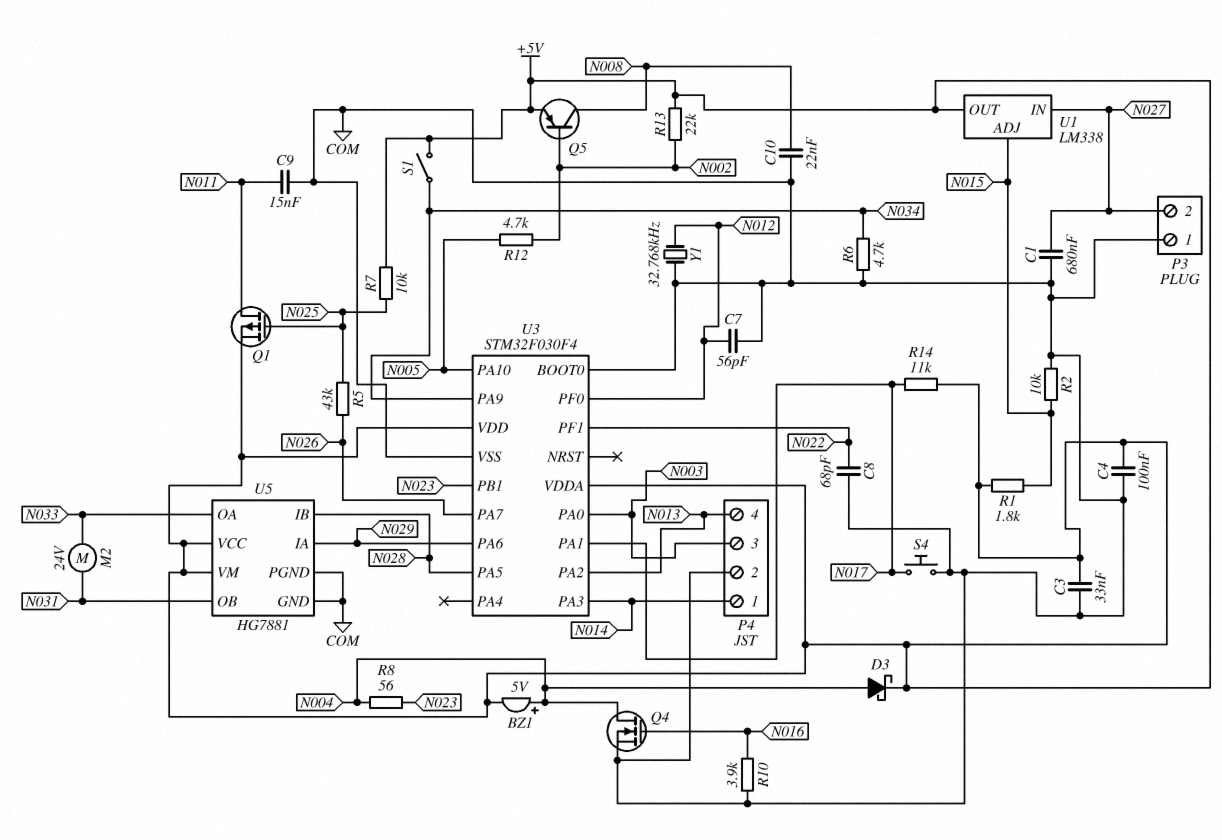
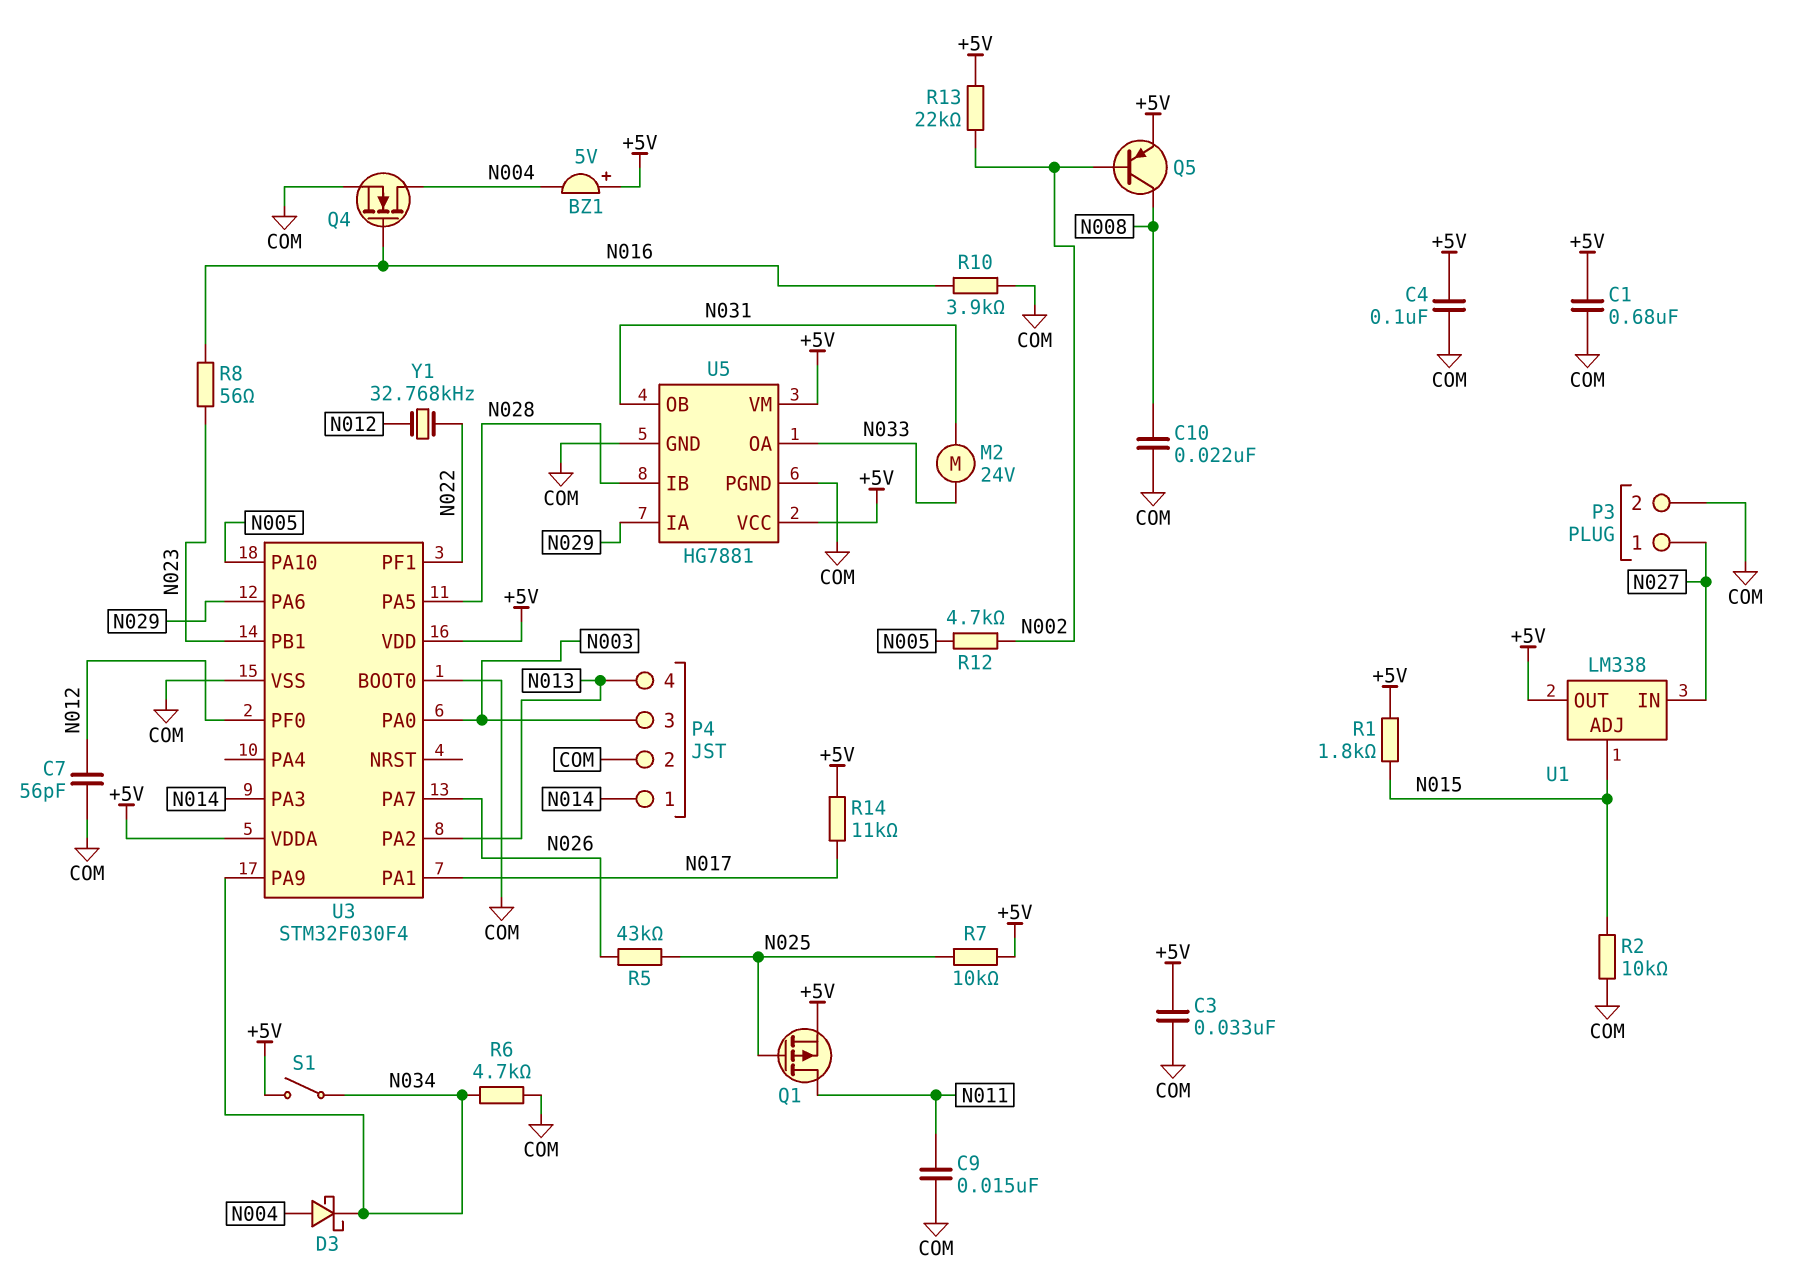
BZ1: buzzer 5V (plus N004, minus +5V) -> buzzer 5V (plus +5V, minus N004)
C1: 680nF (COM, N027) -> 680nF (+5V, COM)
C8: 68pF (COM, N022) -> none
D3: schottky (A N004, K +5V) -> schottky (A N004, K N034)
P3 pin 1: COM -> N027
P3 pin 2: N027 -> COM
R8: 56 (N004, N023) -> 56 (N016, N023)
S4: button (COM, N017) -> none
Y1: 32.768kHz (COM, N012) -> 32.768kHz (N012, N022)

